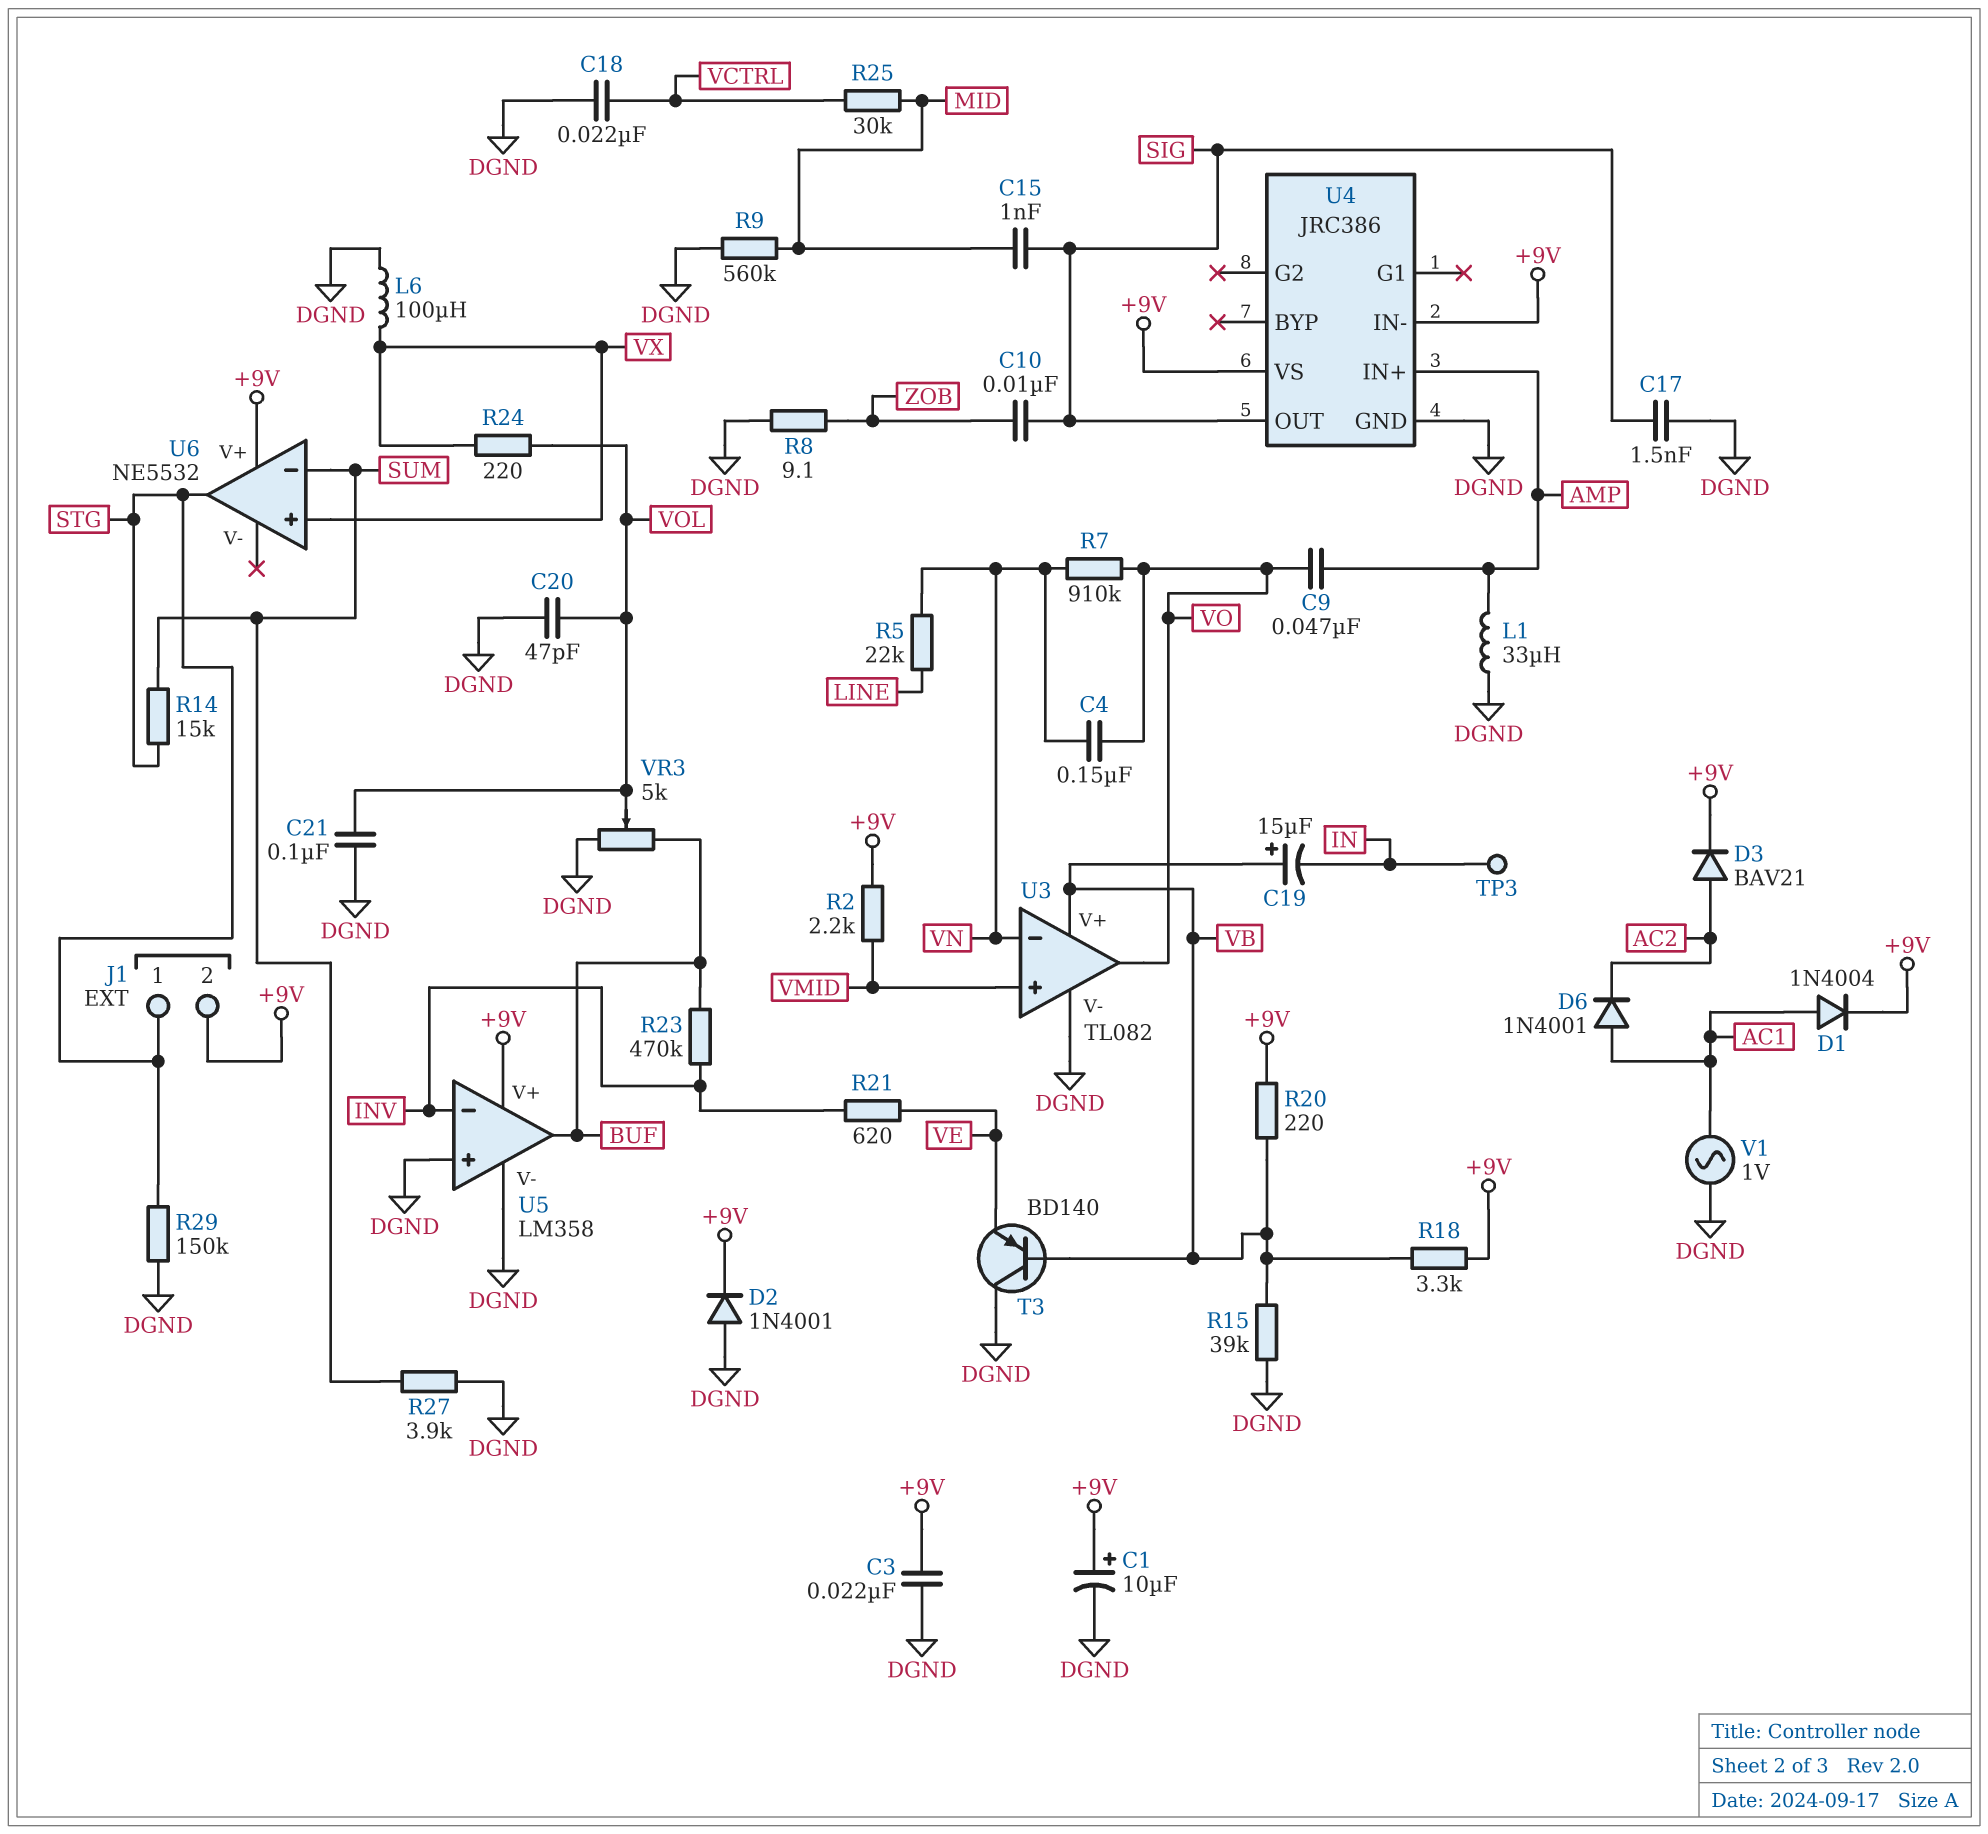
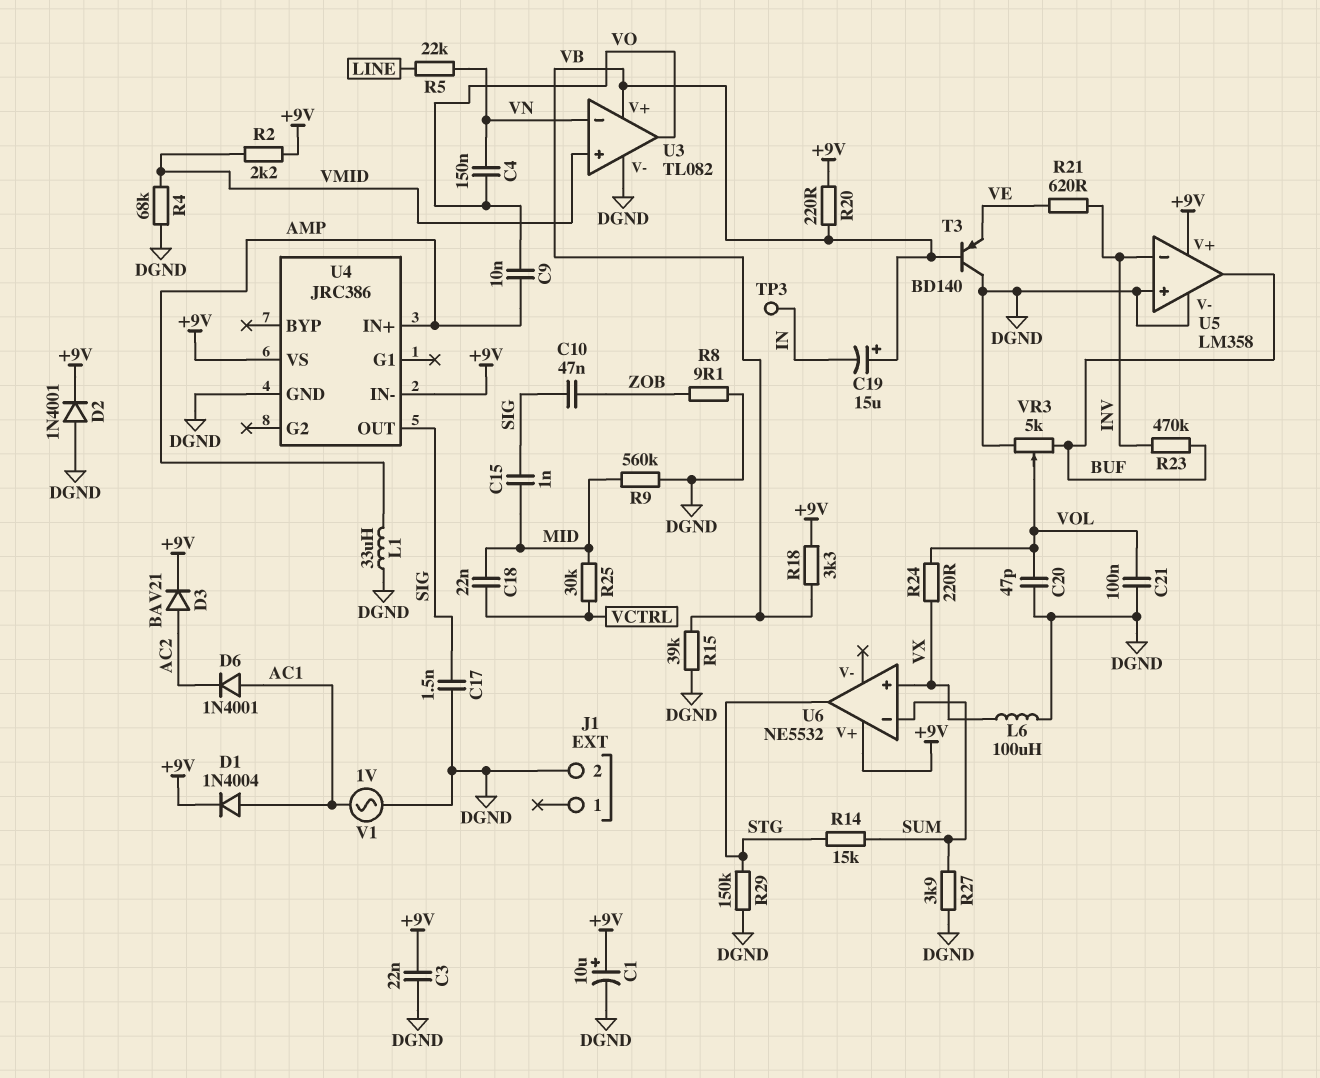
C9: 47nF (AMP, VO) -> 10nF (AMP, VO)
C10: 10nF (SIG, ZOB) -> 47nF (SIG, ZOB)
C18: 22nF (DGND, VCTRL) -> 22nF (MID, VCTRL)
J1 pin 1: STG -> none
J1 pin 2: +9V -> DGND
R4: none -> 68k (DGND, VMID)
R7: 910k (VN, VO) -> none

